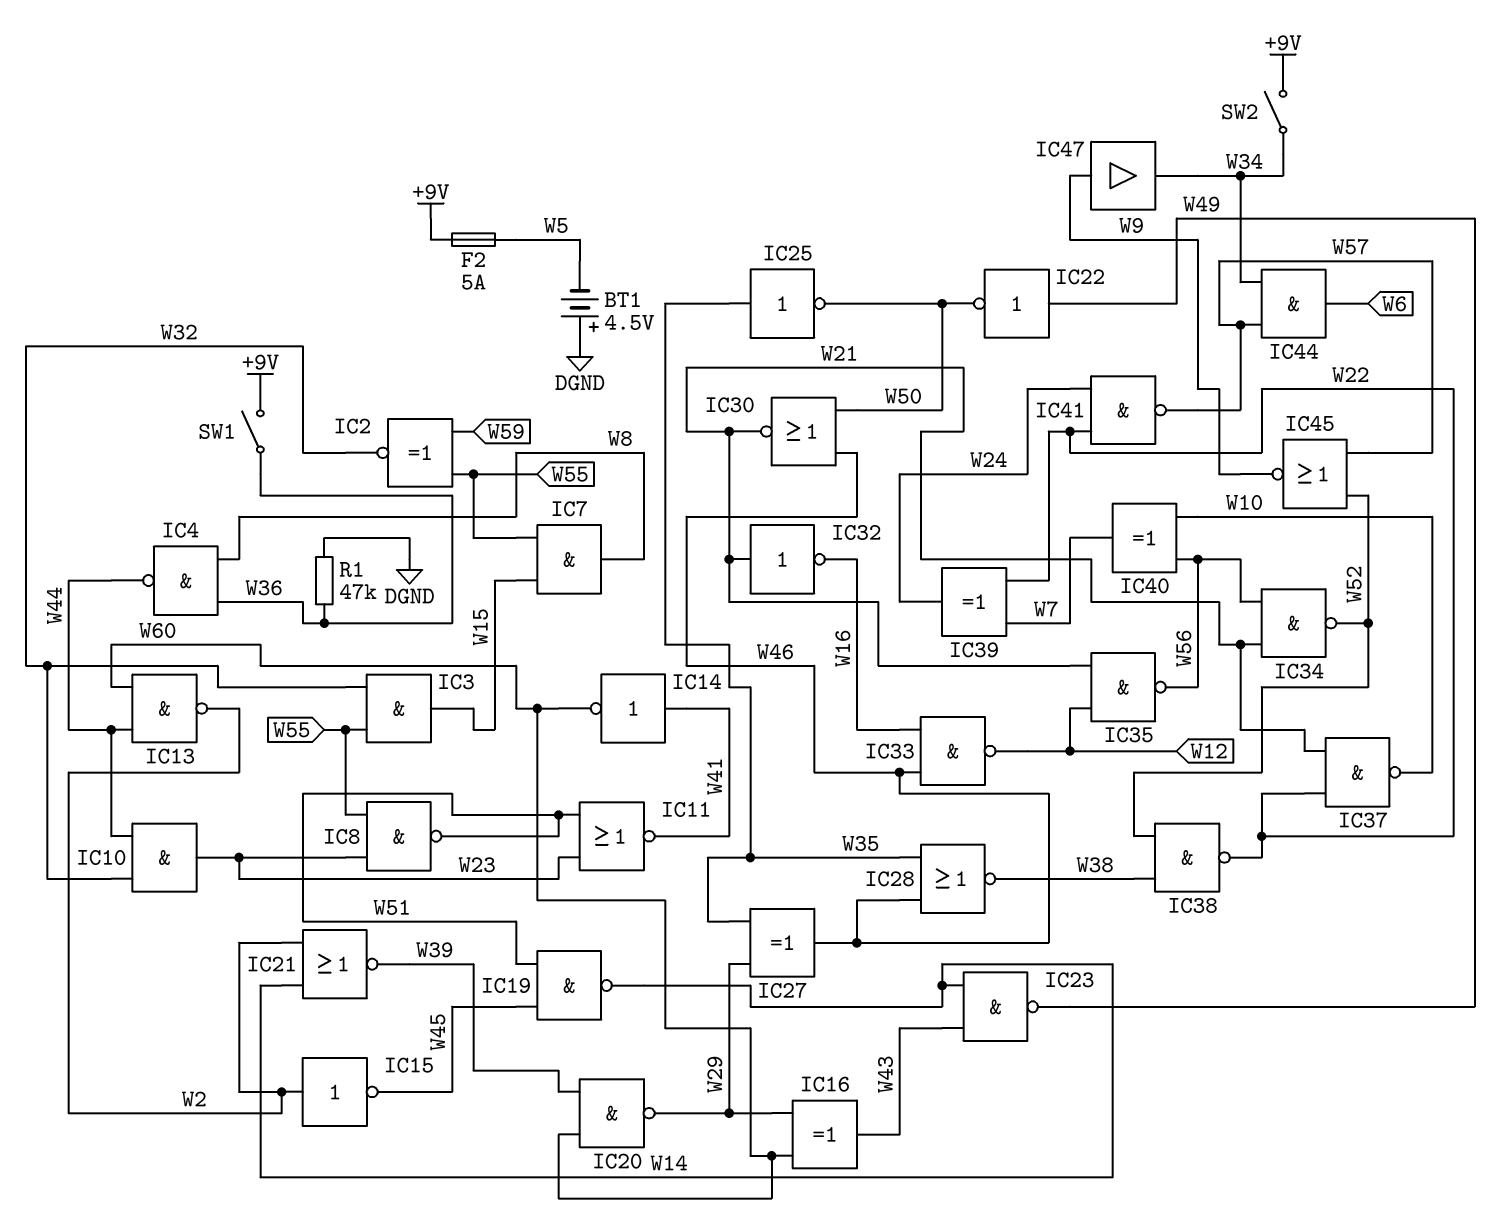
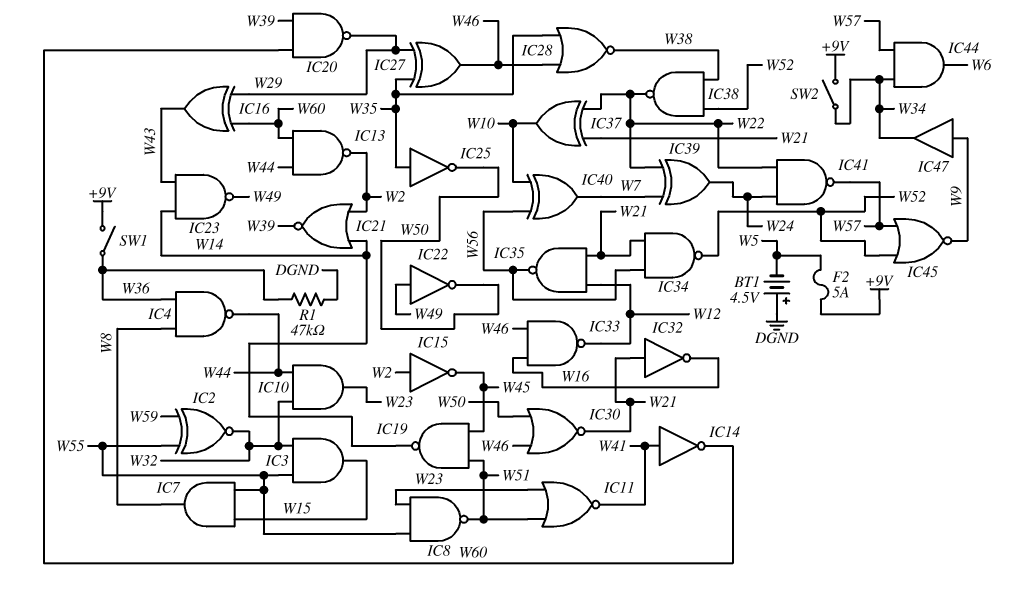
IC37: NAND (in W21, in W22, out W10) -> XOR (in W21, in W22, out W10)

